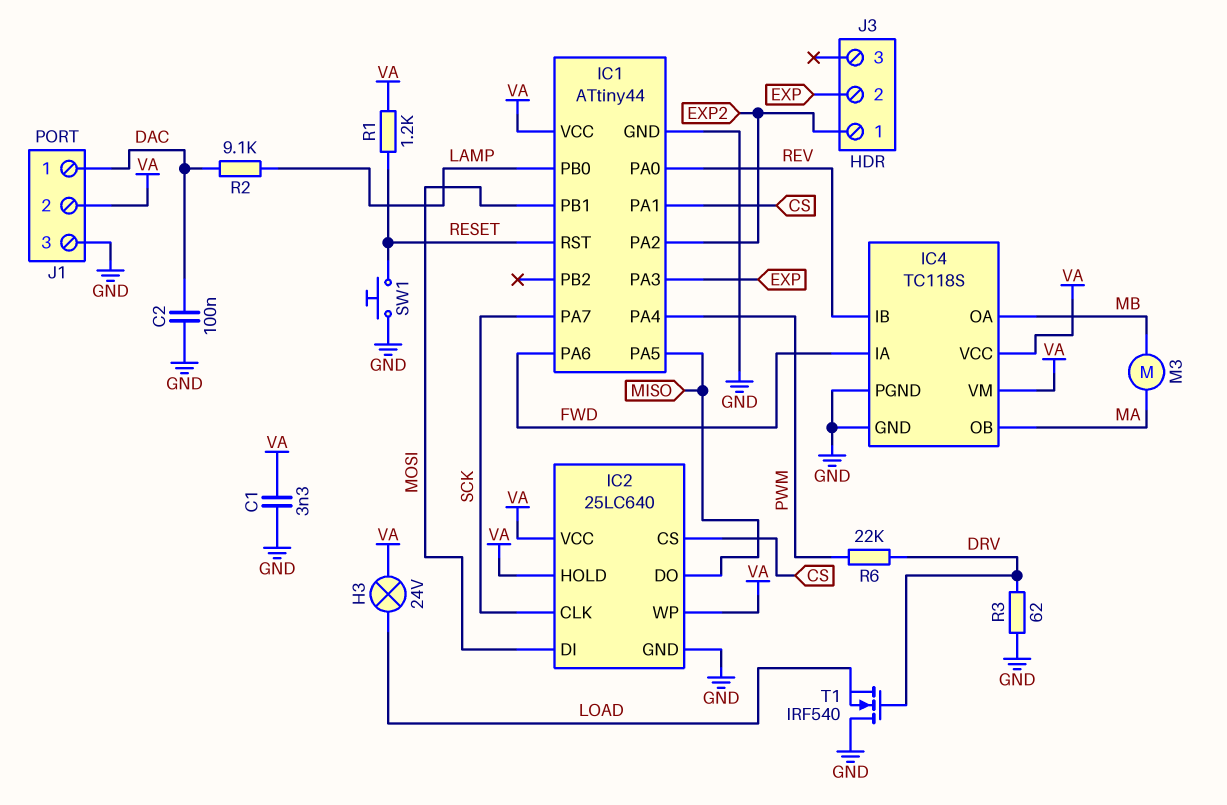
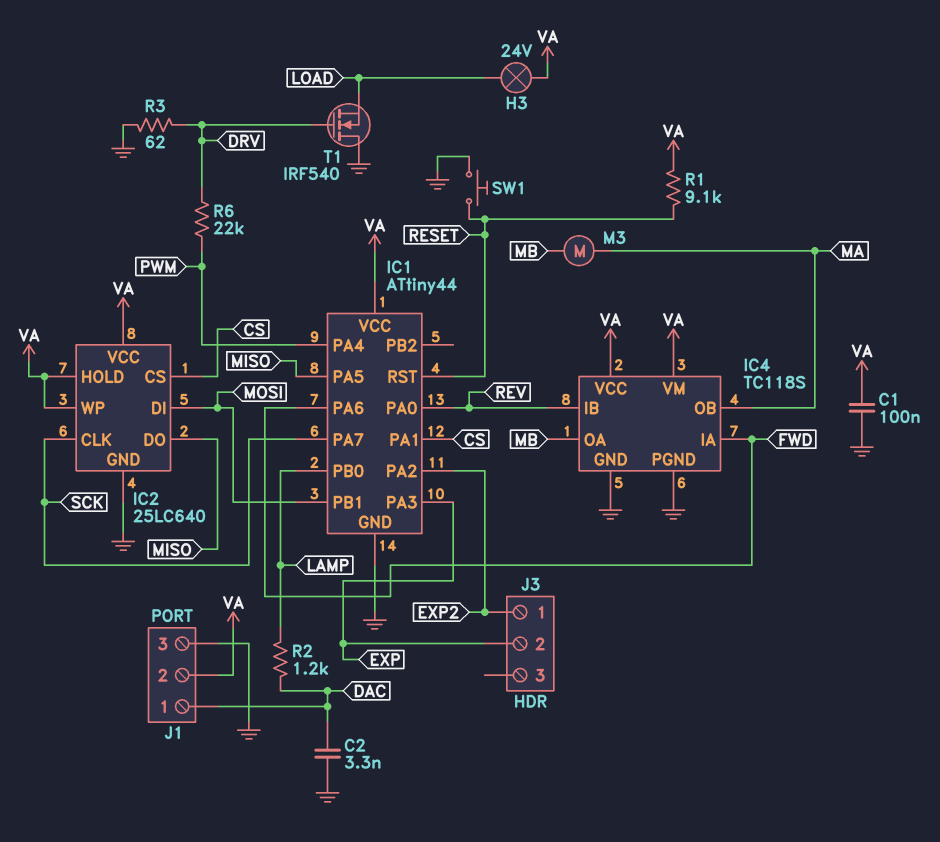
C1: 3.3nF (GND, VA) -> 100nF (GND, VA)
C2: 100nF (DAC, GND) -> 3.3nF (DAC, GND)
R1: 1.2k (RESET, VA) -> 9.1k (RESET, VA)
R2: 9.1k (DAC, LAMP) -> 1.2k (DAC, LAMP)

